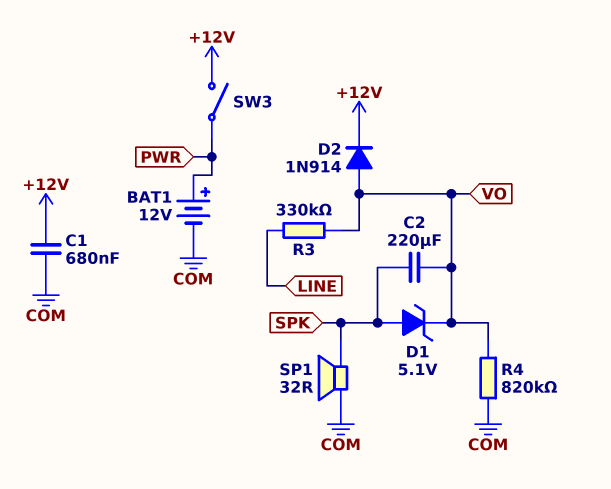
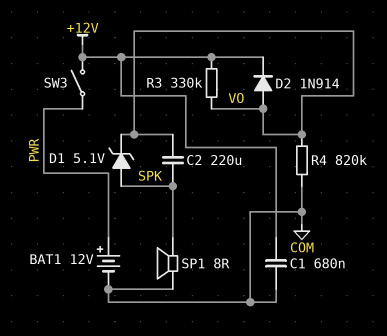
R3: 330k (LINE, VO) -> 330k (+12V, VO)
SP1: speaker 32R (COM, SPK) -> speaker 8R (COM, SPK)

